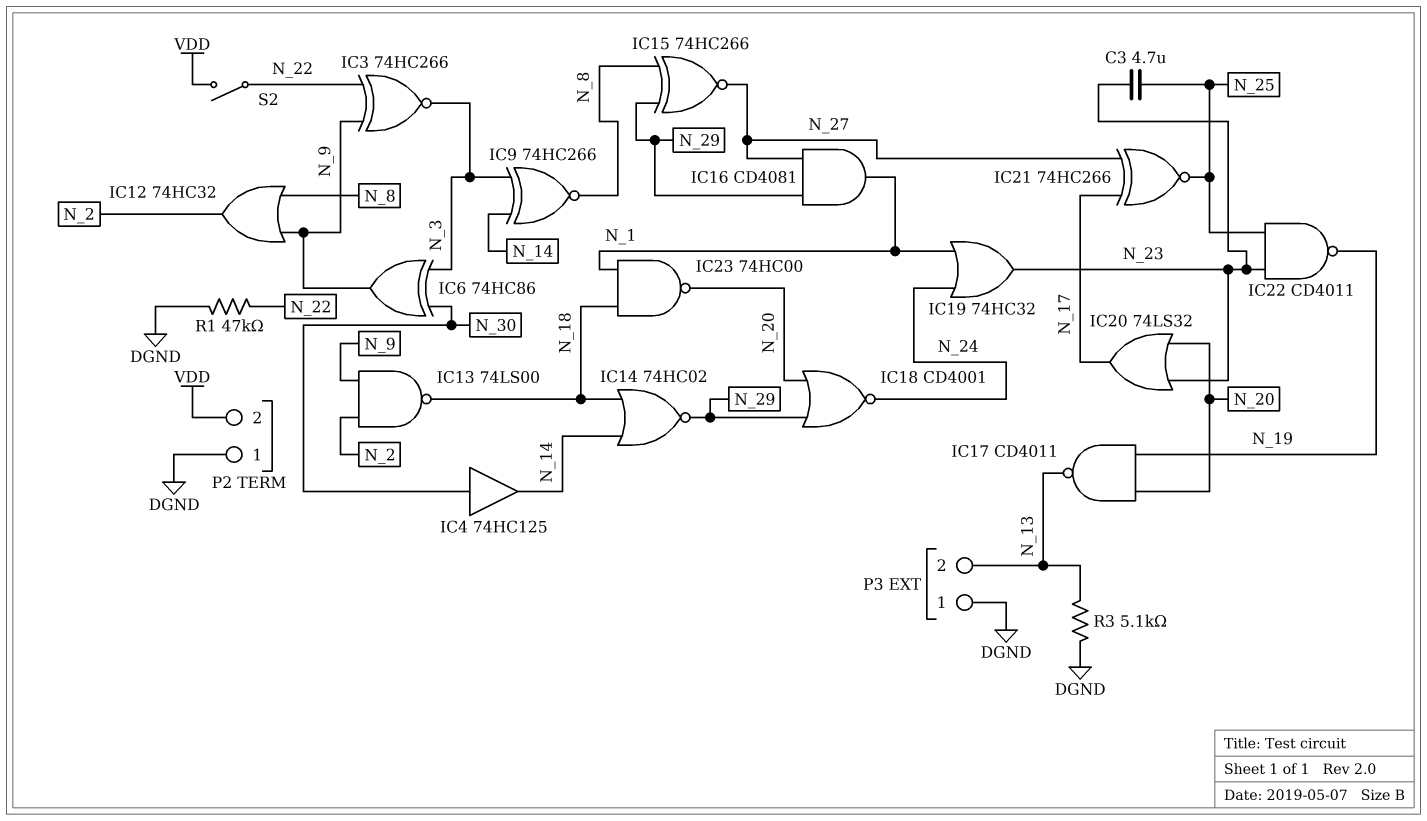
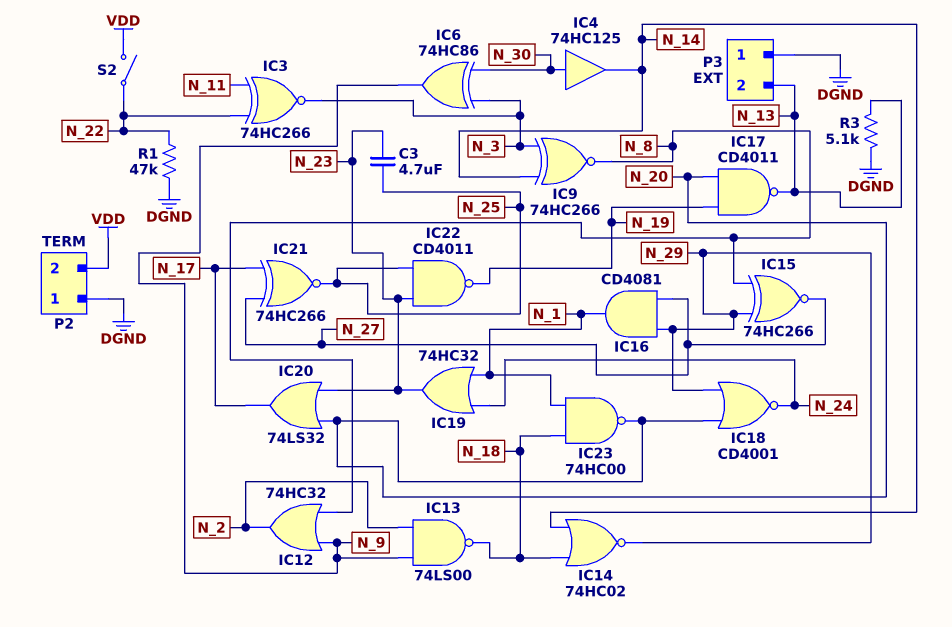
IC3: XNOR 74HC266 (in N_9, in N_22, out N_3) -> XNOR 74HC266 (in N_11, in N_22, out N_3)

